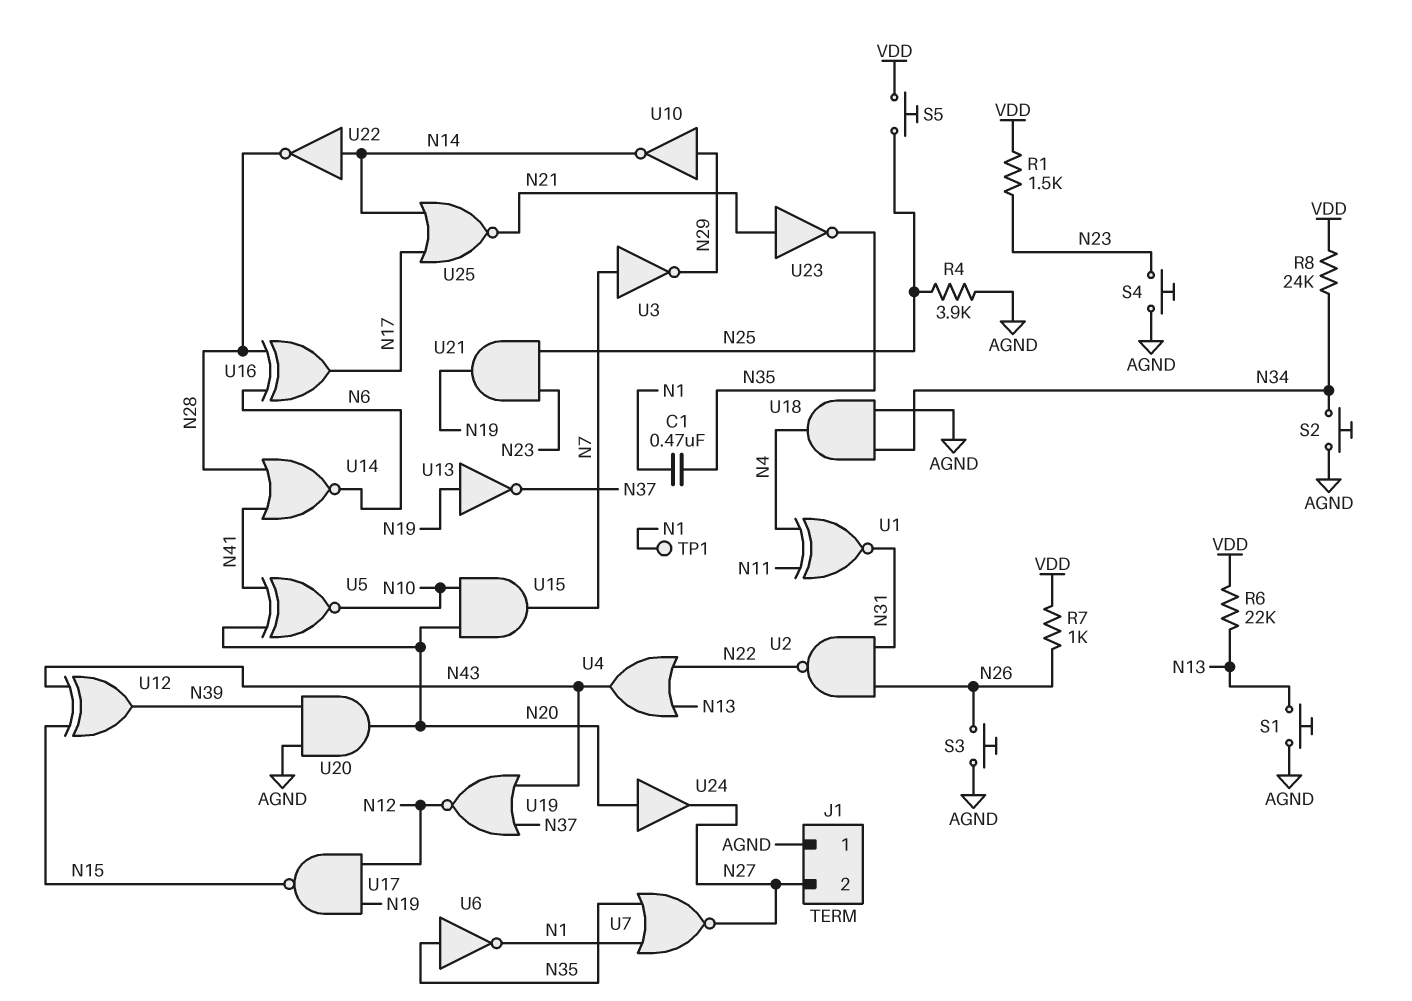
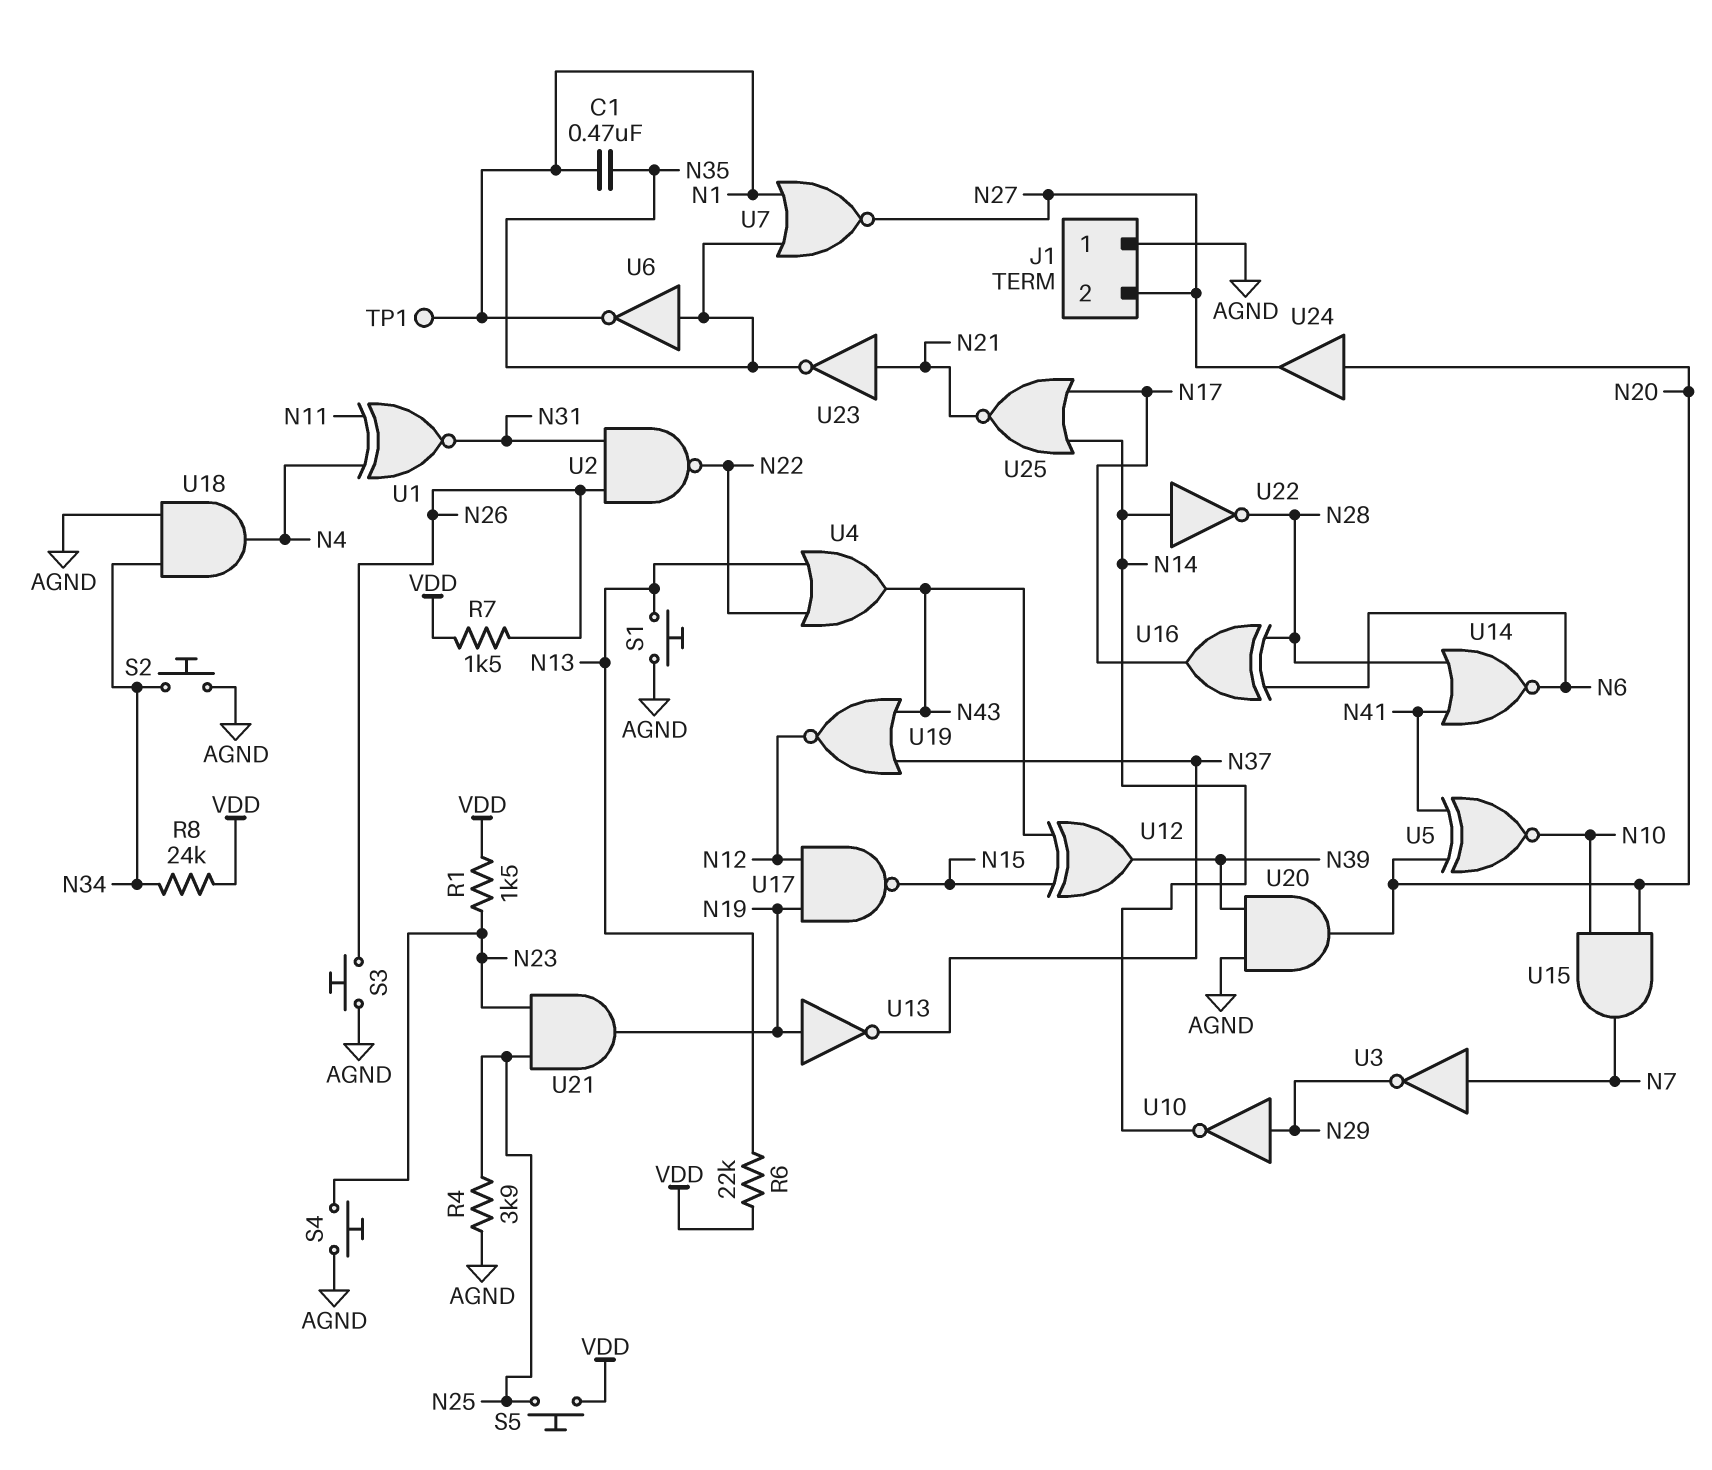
R7: 1k (N26, VDD) -> 1.5k (N26, VDD)

